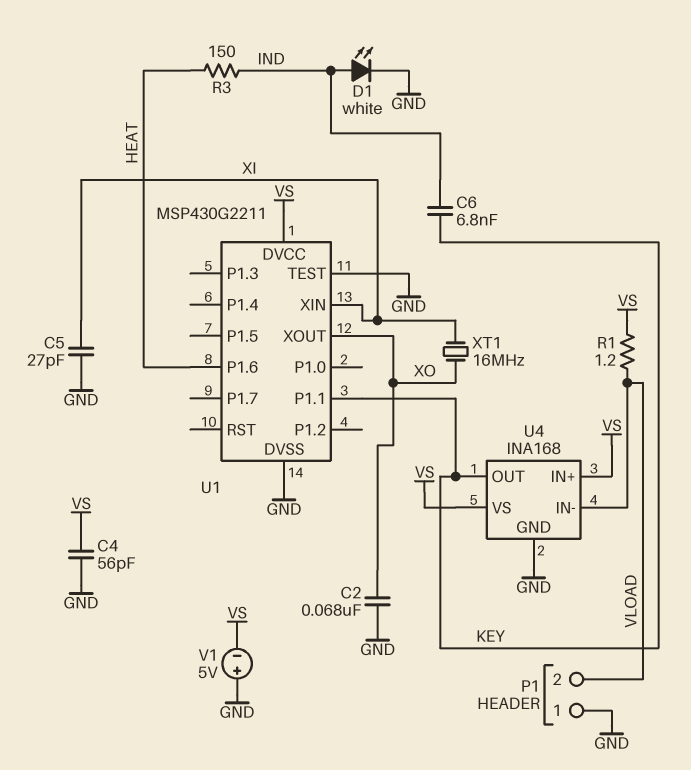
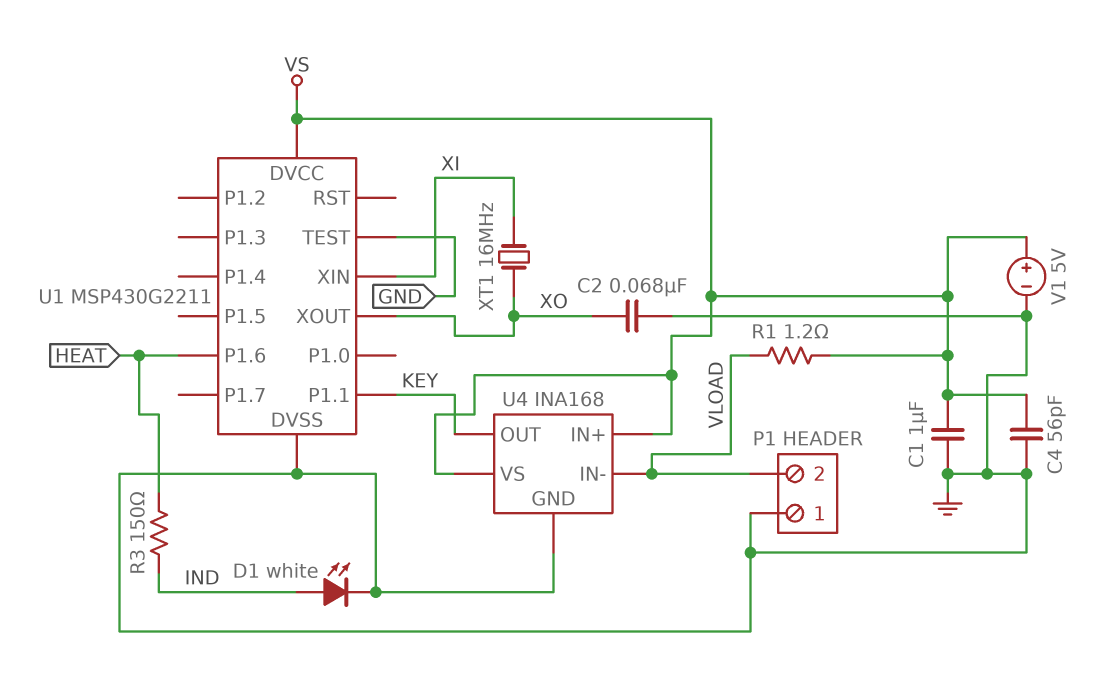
C1: none -> 1uF (GND, VS)
C5: 27pF (GND, XI) -> none
C6: 6.8nF (IND, KEY) -> none
V1: 5V (plus GND, minus VS) -> 5V (plus VS, minus GND)

